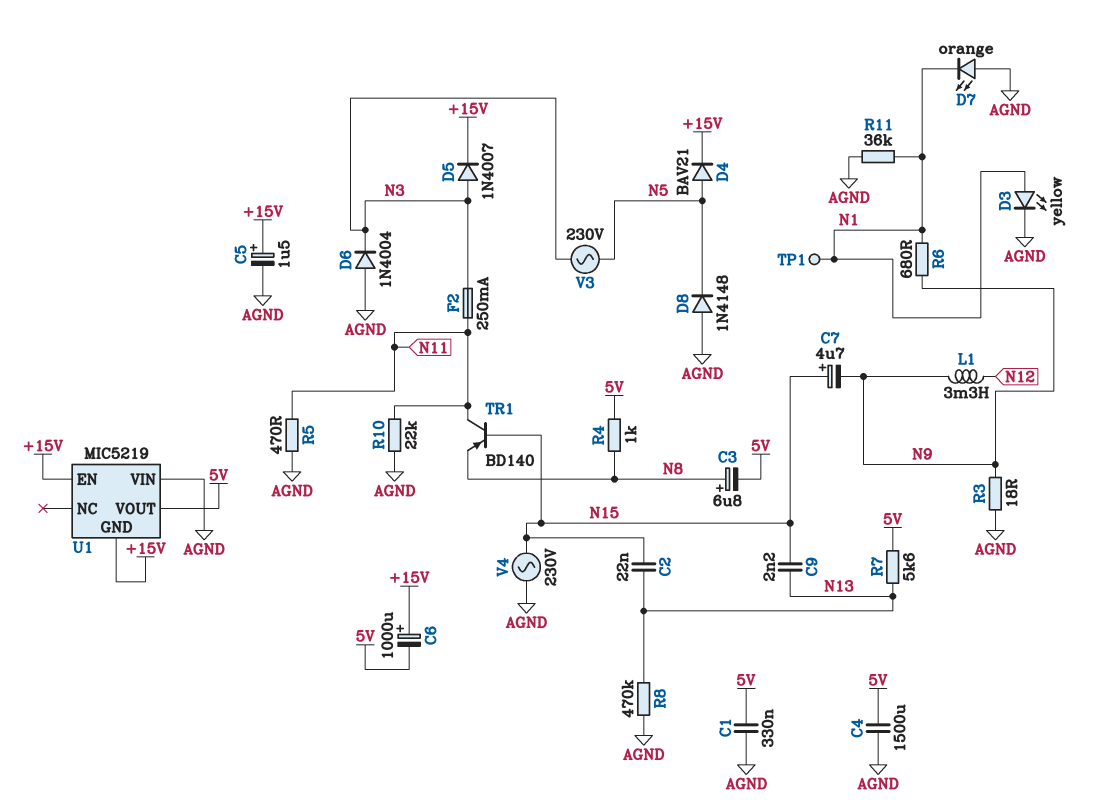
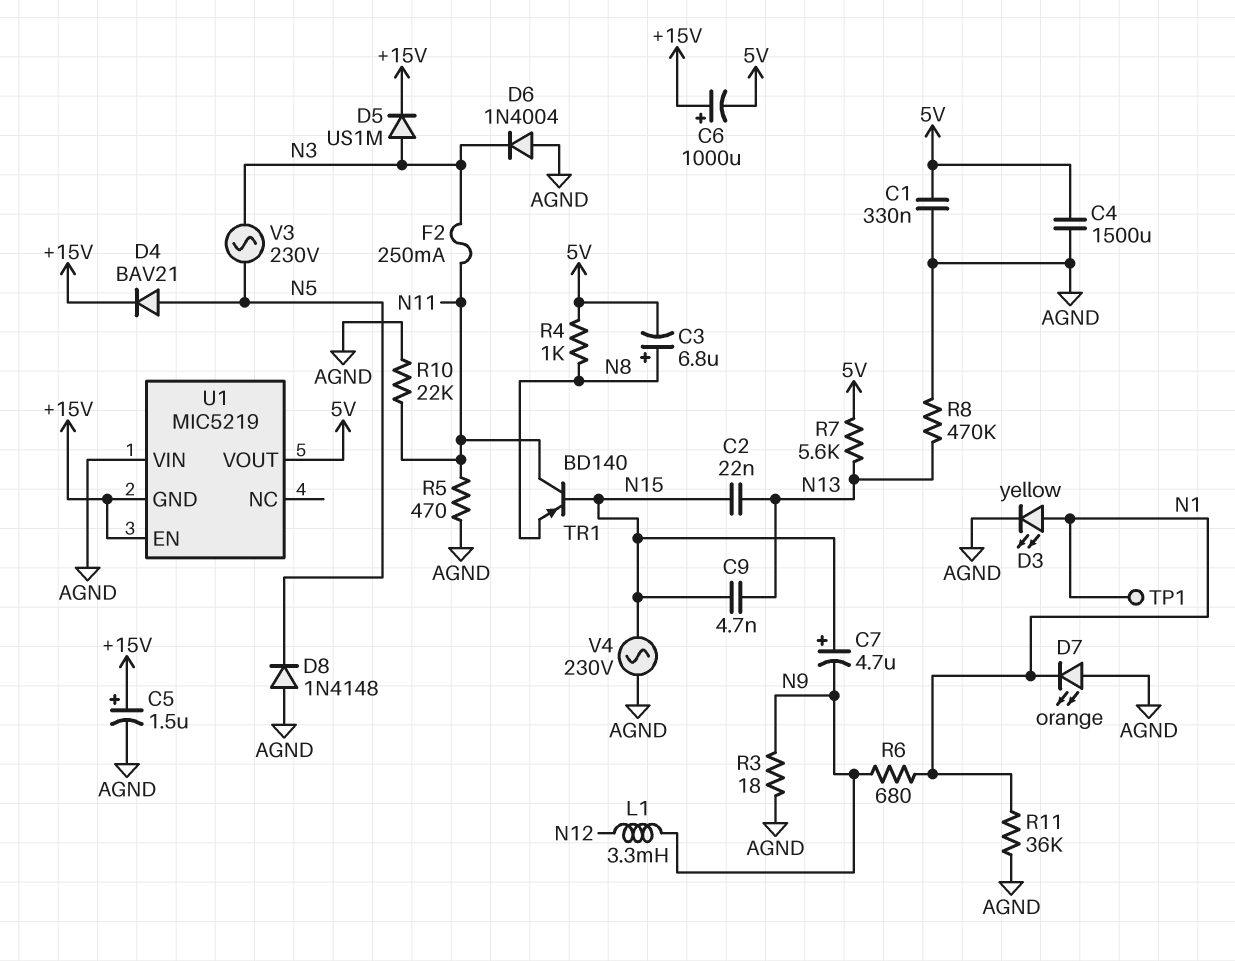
C9: 2.2nF (N13, N15) -> 4.7nF (N13, N15)
D5: diode 1N4007 (A N3, K +15V) -> diode US1M (A N3, K +15V)

